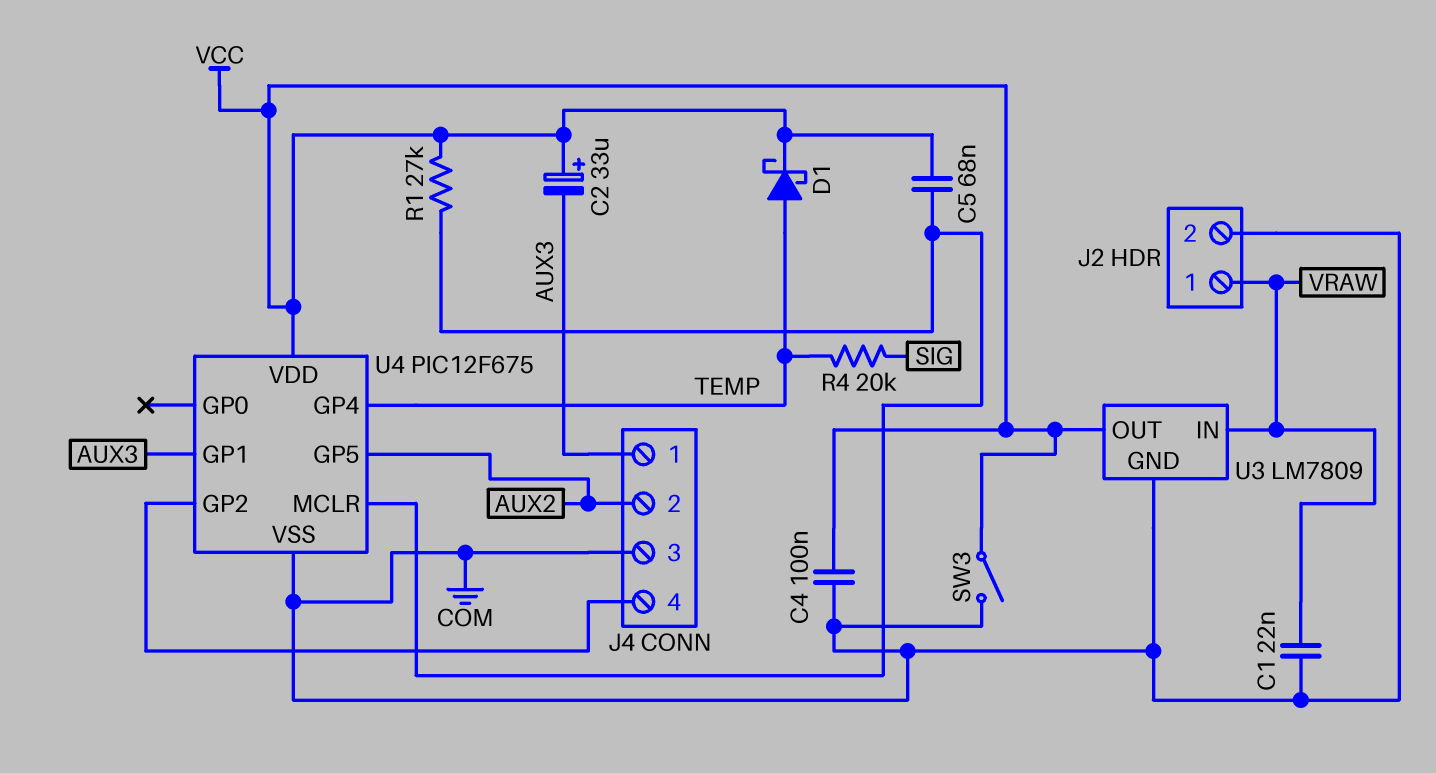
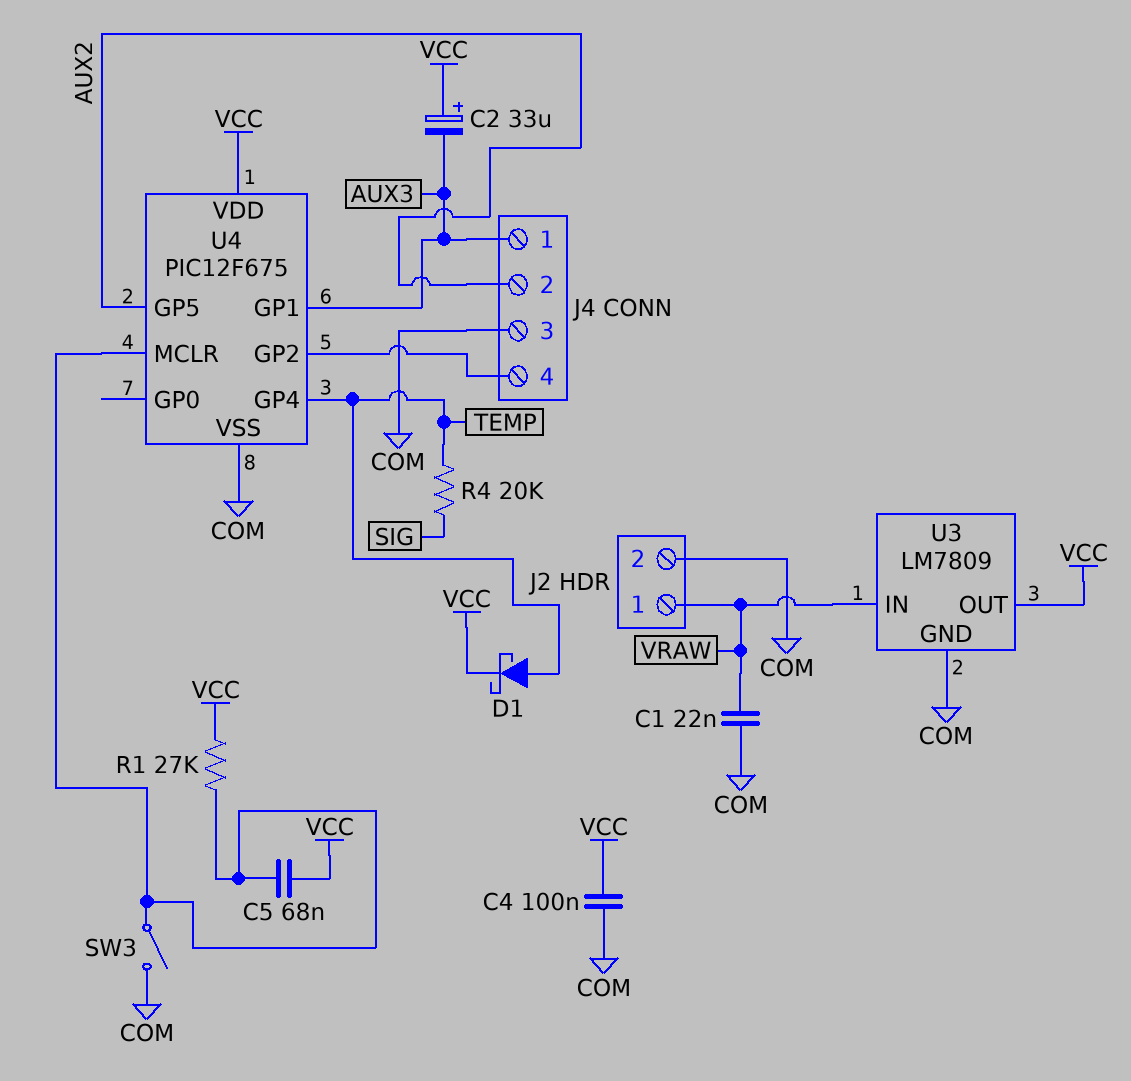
SW3: switch (COM, VCC) -> switch (COM, U4/MCLR)

